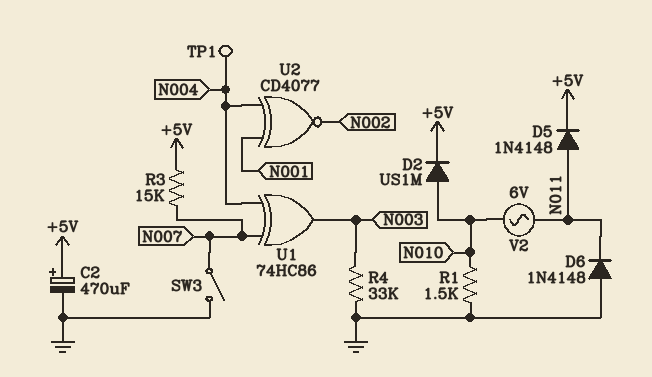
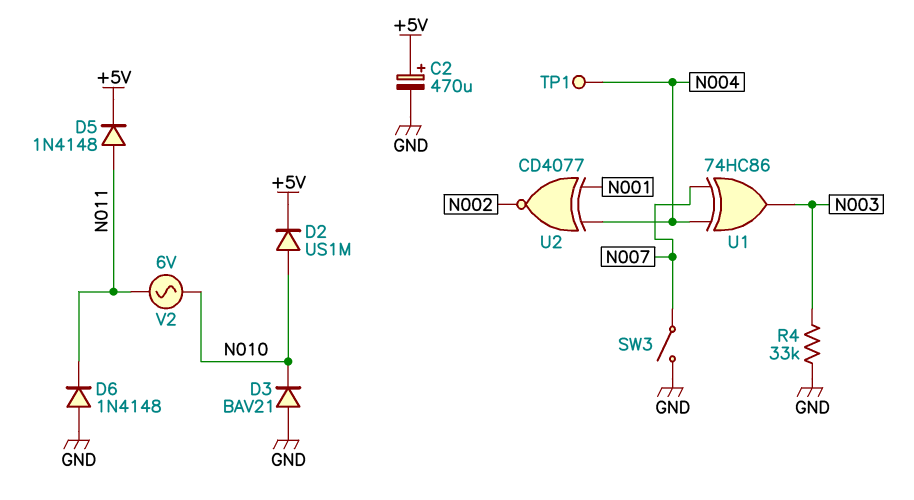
D3: none -> diode BAV21 (A GND, K N010)
R1: 1.5k (GND, N010) -> none
R3: 15k (+5V, N007) -> none

